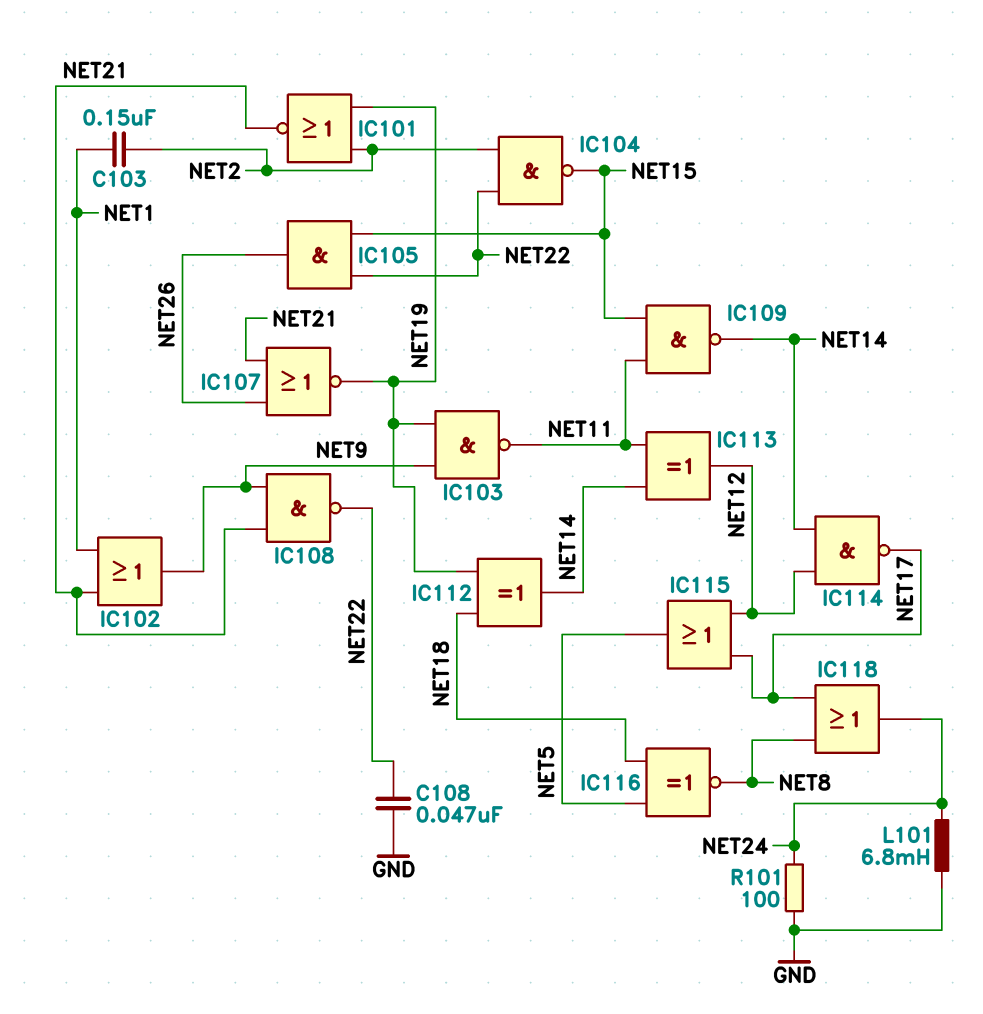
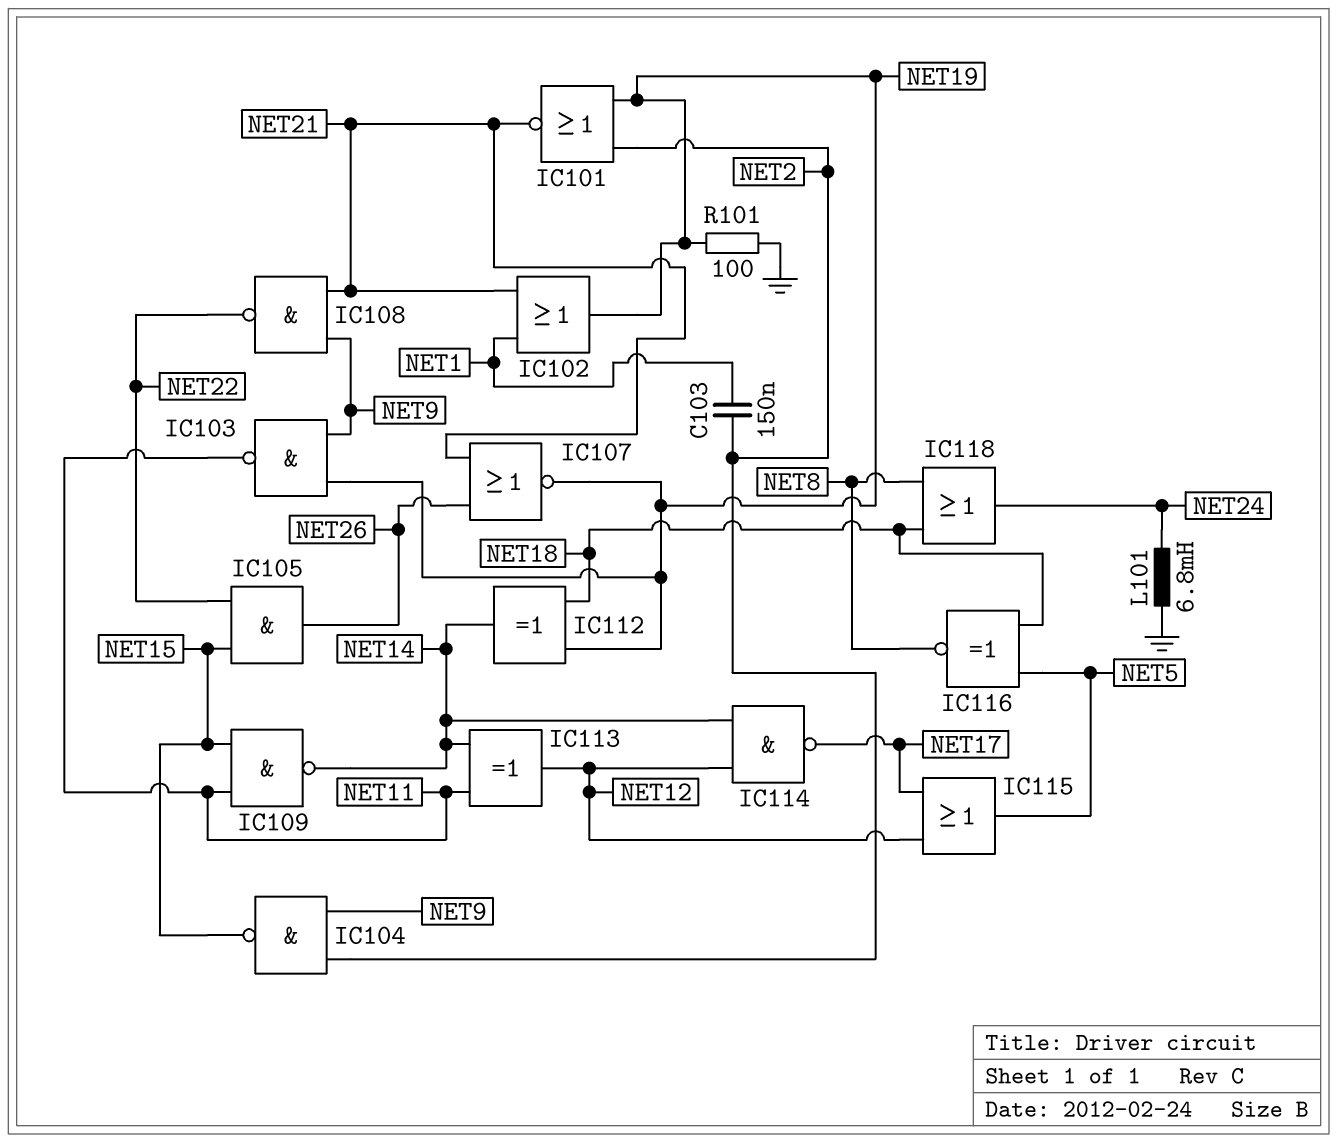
C108: 47nF (GND, NET22) -> none
IC102: OR (in NET1, in NET21, out NET9) -> OR (in NET1, in NET21, out NET19)
IC104: NAND (in NET2, in NET22, out NET15) -> NAND (in NET2, in NET9, out NET15)
IC118: OR (in NET8, in NET17, out NET24) -> OR (in NET8, in NET18, out NET24)
R101: 100 (GND, NET24) -> 100 (GND, NET19)

